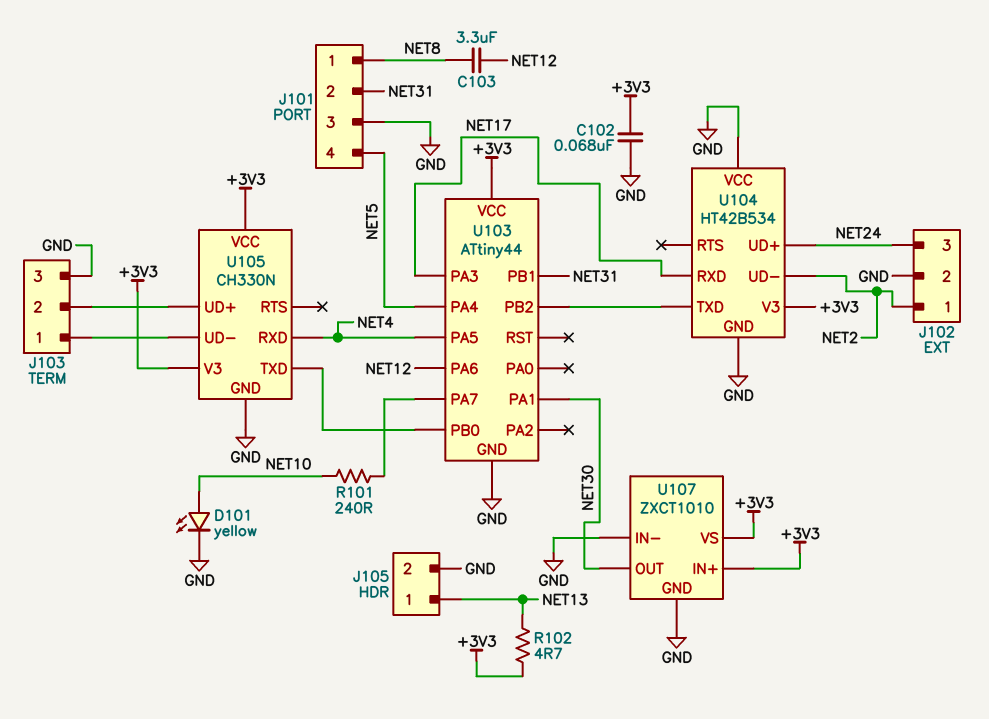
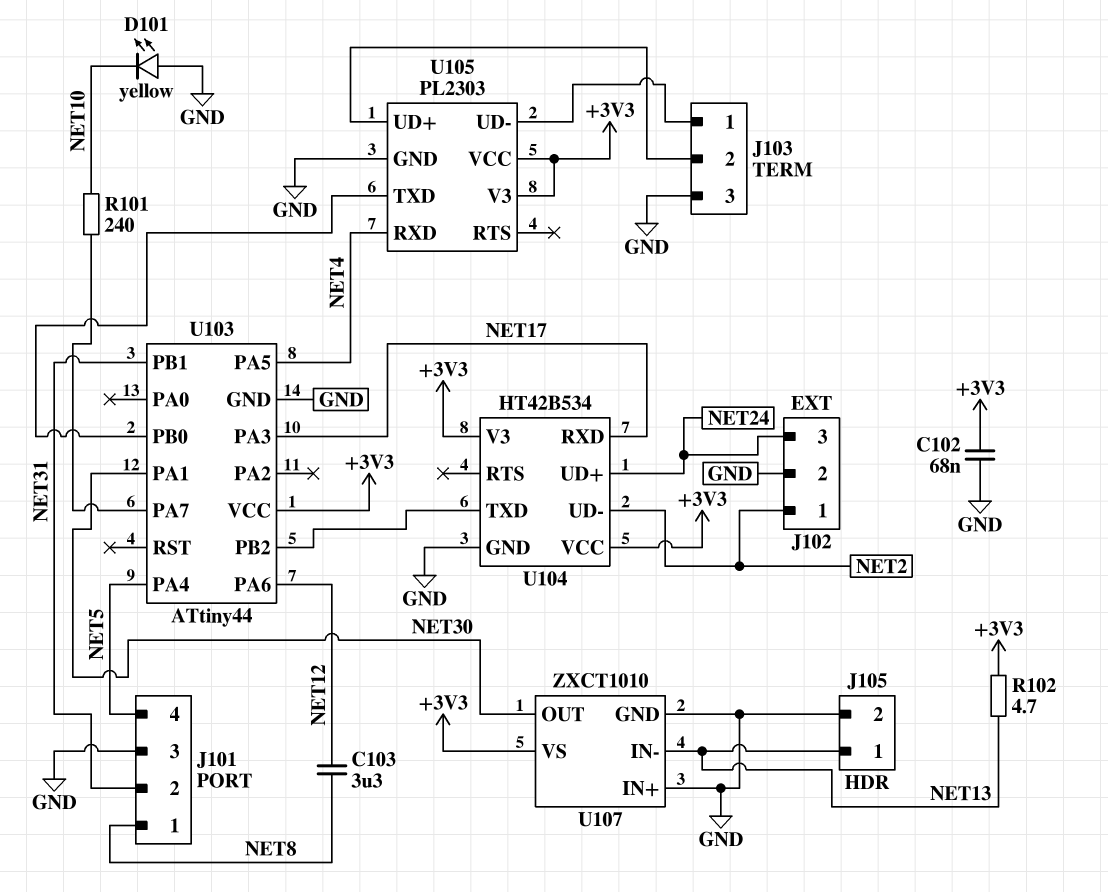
D101: LED yellow (A NET10, K GND) -> LED yellow (A GND, K NET10)
U104 pin VCC: GND -> +3V3
U105: CH330N -> PL2303
U107 pin IN+: +3V3 -> GND
U107 pin IN-: GND -> NET13

